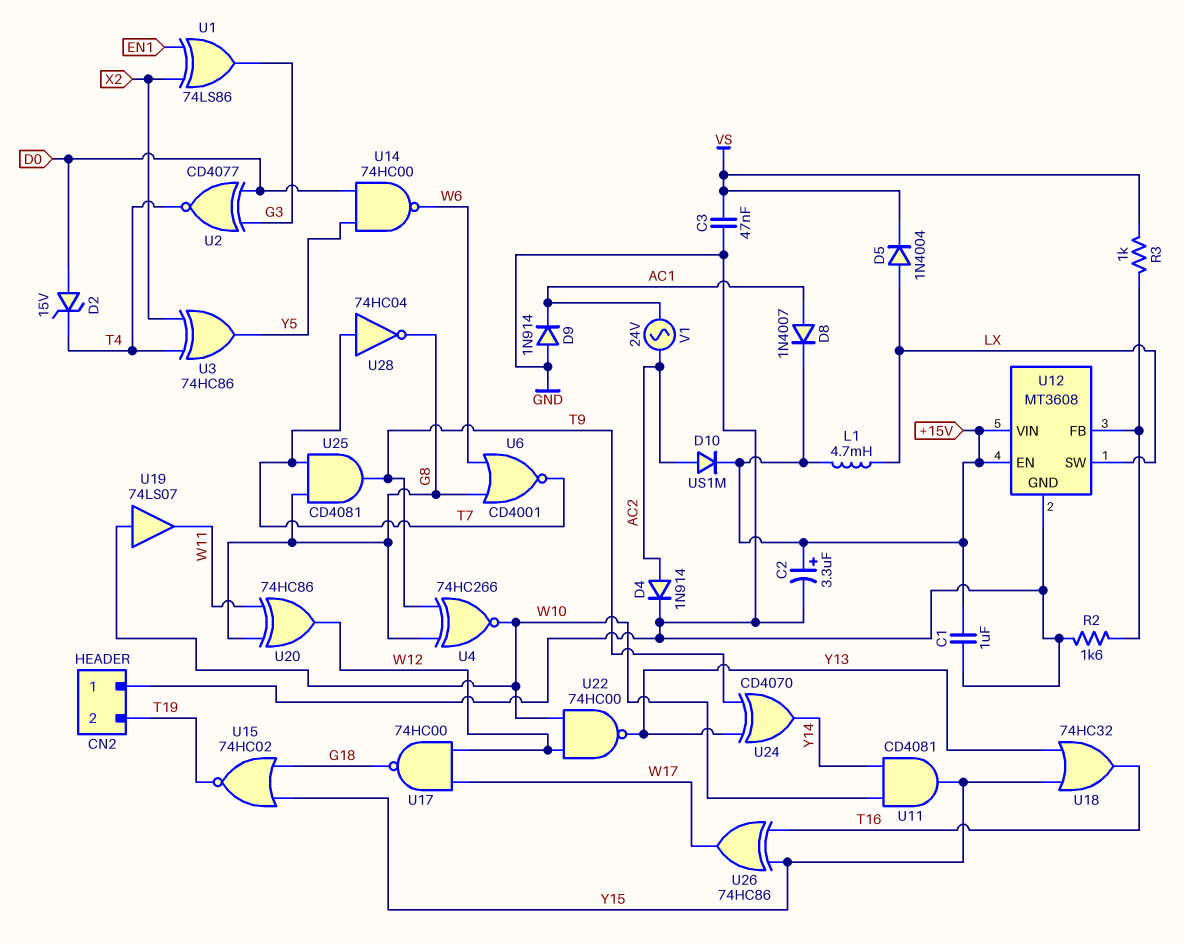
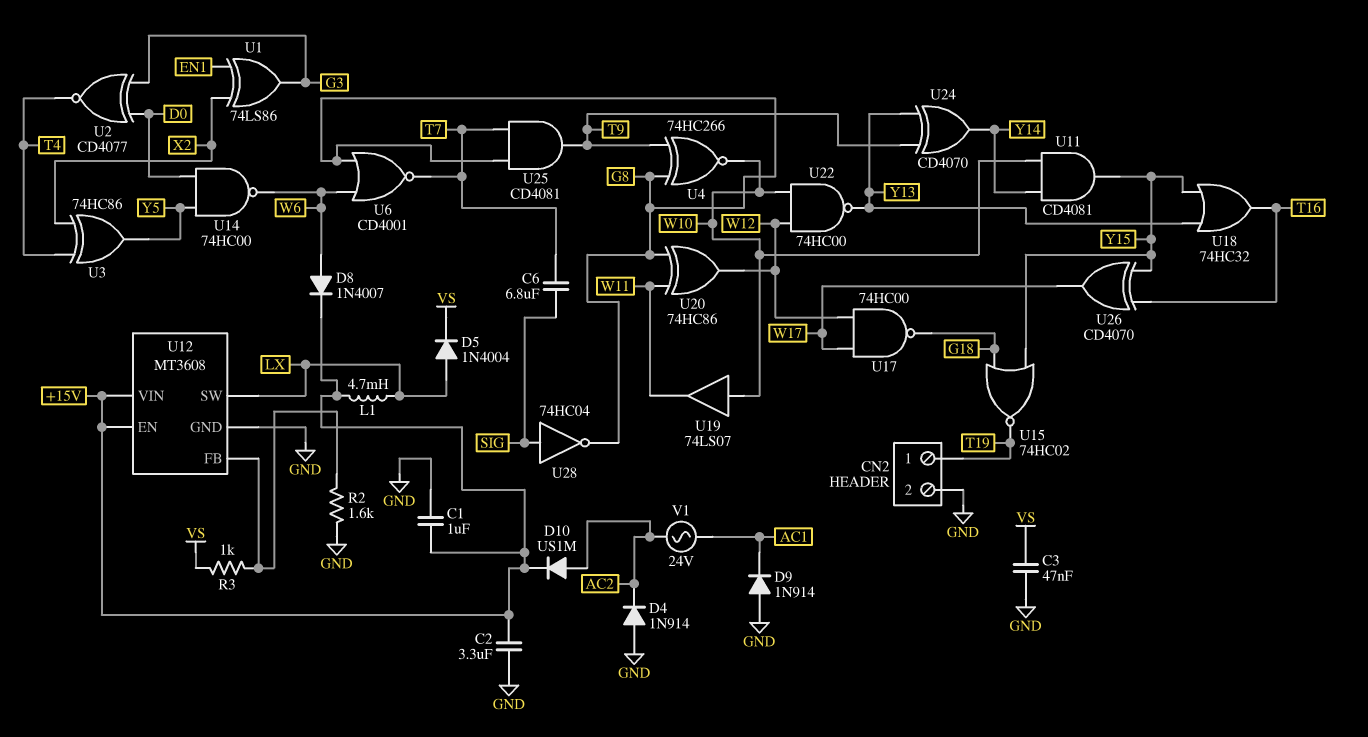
C2: 3.3uF (plus +15V, minus GND) -> 3.3uF (+15V, GND)
C6: none -> 6.8uF (SIG, T7)
CN2 pin 1: GND -> T19
CN2 pin 2: T19 -> GND
D2: zener 15V (A D0, K T4) -> none
D4: diode 1N914 (A AC2, K GND) -> diode 1N914 (A GND, K AC2)
D8: diode 1N4007 (A AC1, K +15V) -> diode 1N4007 (A W6, K +15V)
U26: XOR 74HC86 (in T16, in Y15, out W17) -> XOR CD4070 (in T16, in Y15, out W17)
U28: NOT 74HC04 (in T7, out G8) -> NOT 74HC04 (in SIG, out G8)

